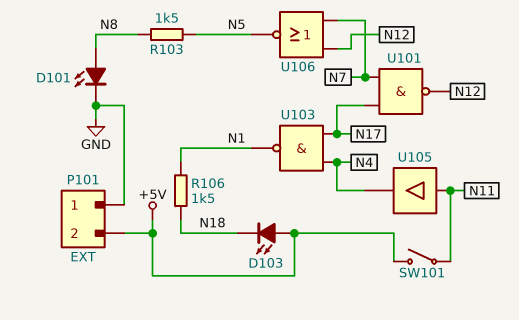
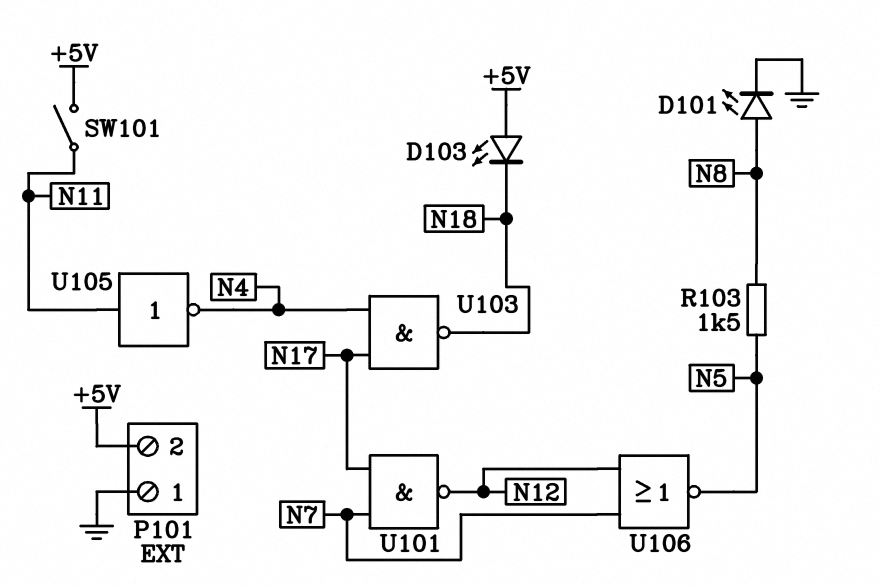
R106: 1.5k (N1, N18) -> none
U103: NAND (in N4, in N17, out N1) -> NAND (in N4, in N17, out N18)
U105: buffer (in N11, out N4) -> NOT (in N11, out N4)

